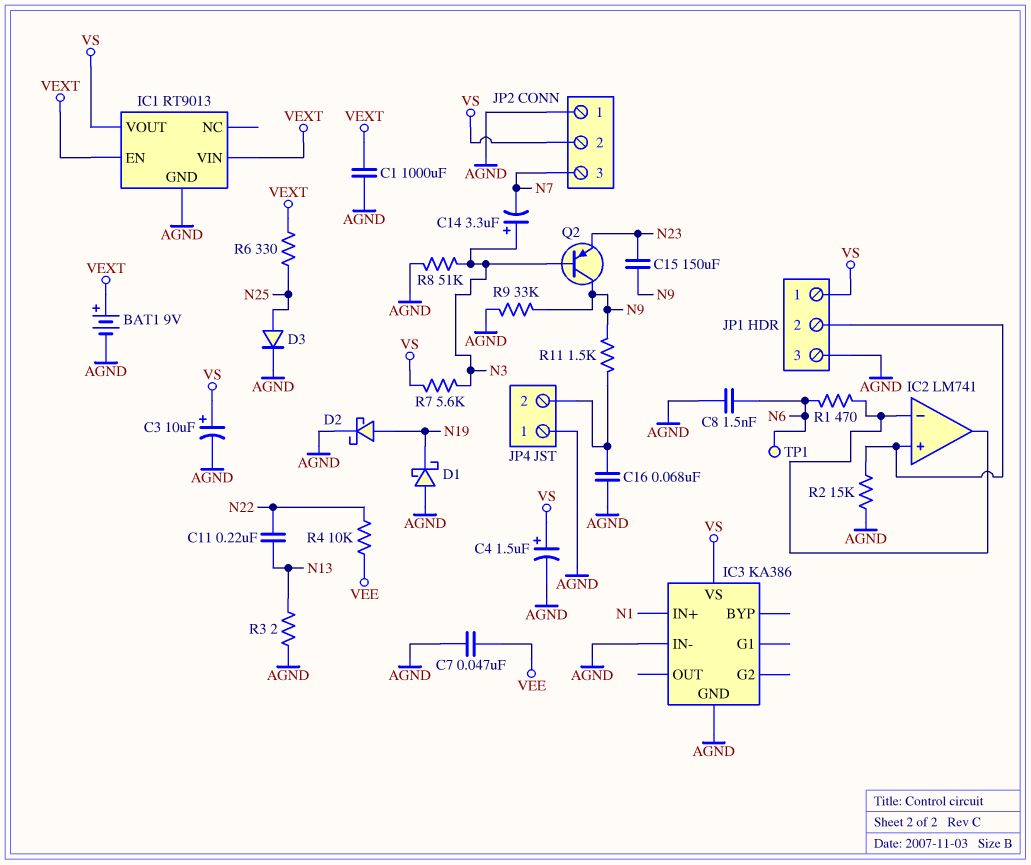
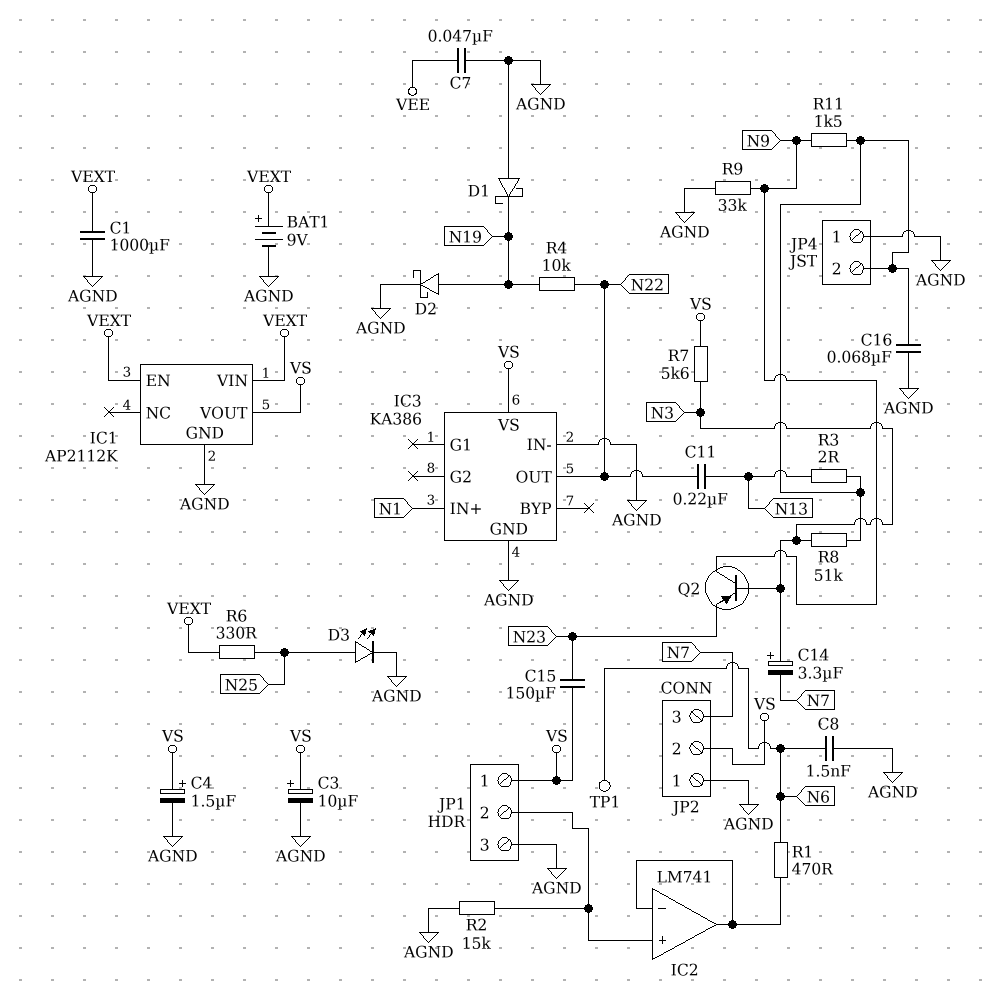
C15: 150uF (N9, N23) -> 150uF (N23, VS)
D3: diode (A N25, K AGND) -> LED (A N25, K AGND)
IC1: RT9013 -> AP2112K
IC3 pin OUT: none -> N22
R3: 2 (AGND, N13) -> 2 (JP4/2, N13)
R4: 10k (N22, VEE) -> 10k (N19, N22)
R8: 51k (AGND, N3) -> 51k (JP4/2, N3)

